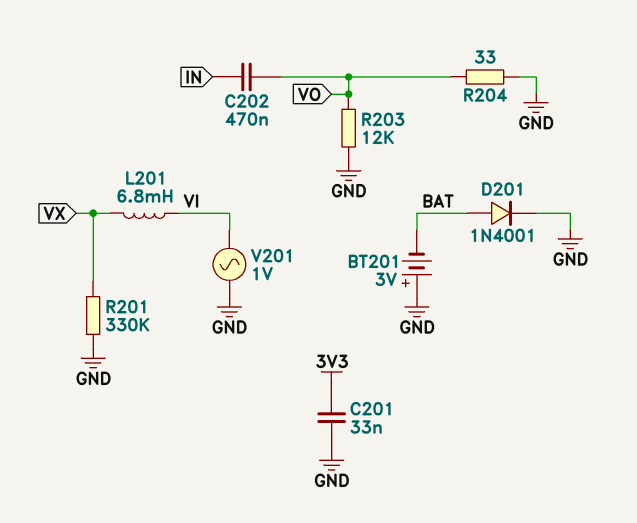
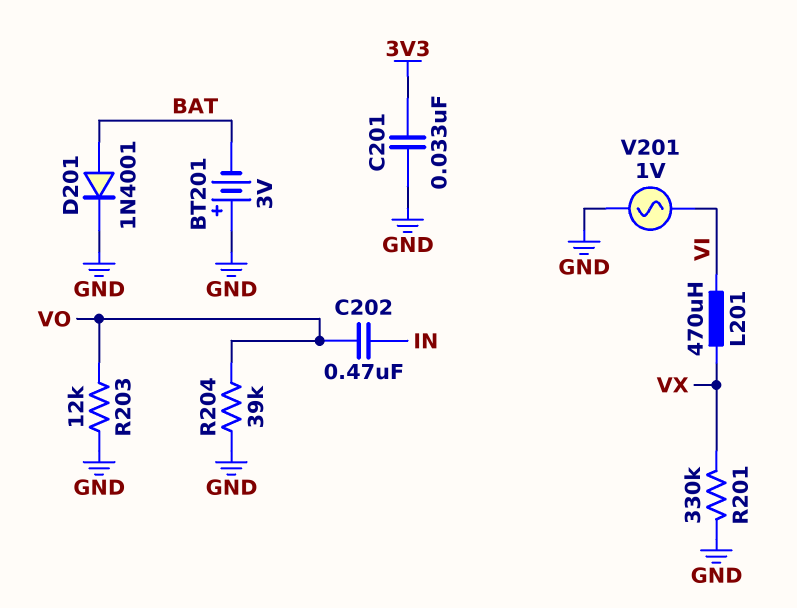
L201: 6.8mH (VI, VX) -> 470uH (VI, VX)
R204: 33 (GND, VO) -> 39k (GND, VO)

